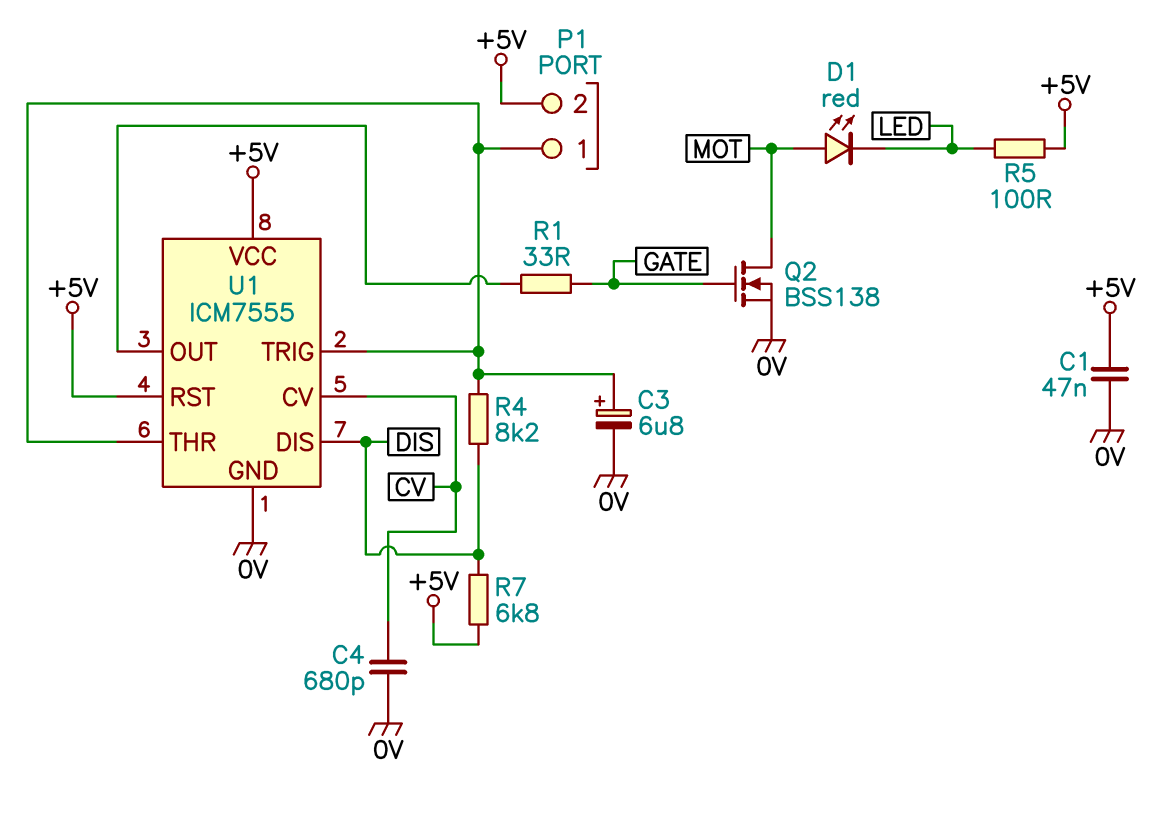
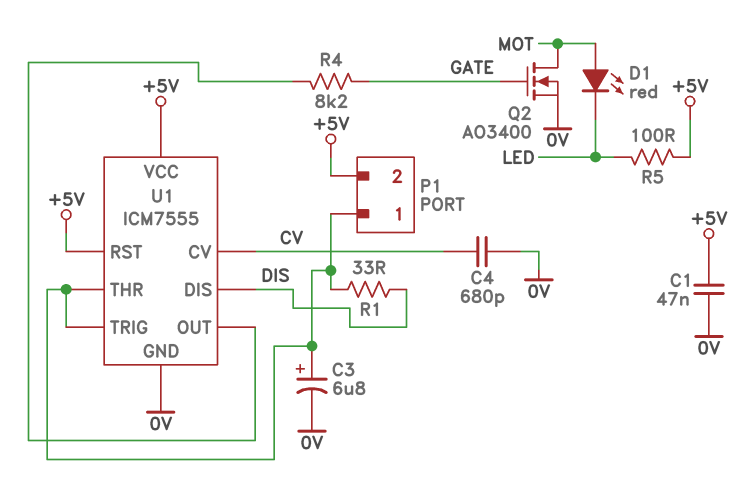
Q2: NMOS BSS138 (G GATE, D MOT, S 0V) -> NMOS AO3400 (G GATE, D MOT, S 0V)
R1: 33 (GATE, U1/OUT) -> 33 (DIS, P1/1)
R4: 8.2k (DIS, P1/1) -> 8.2k (GATE, U1/OUT)
R7: 6.8k (+5V, DIS) -> none

